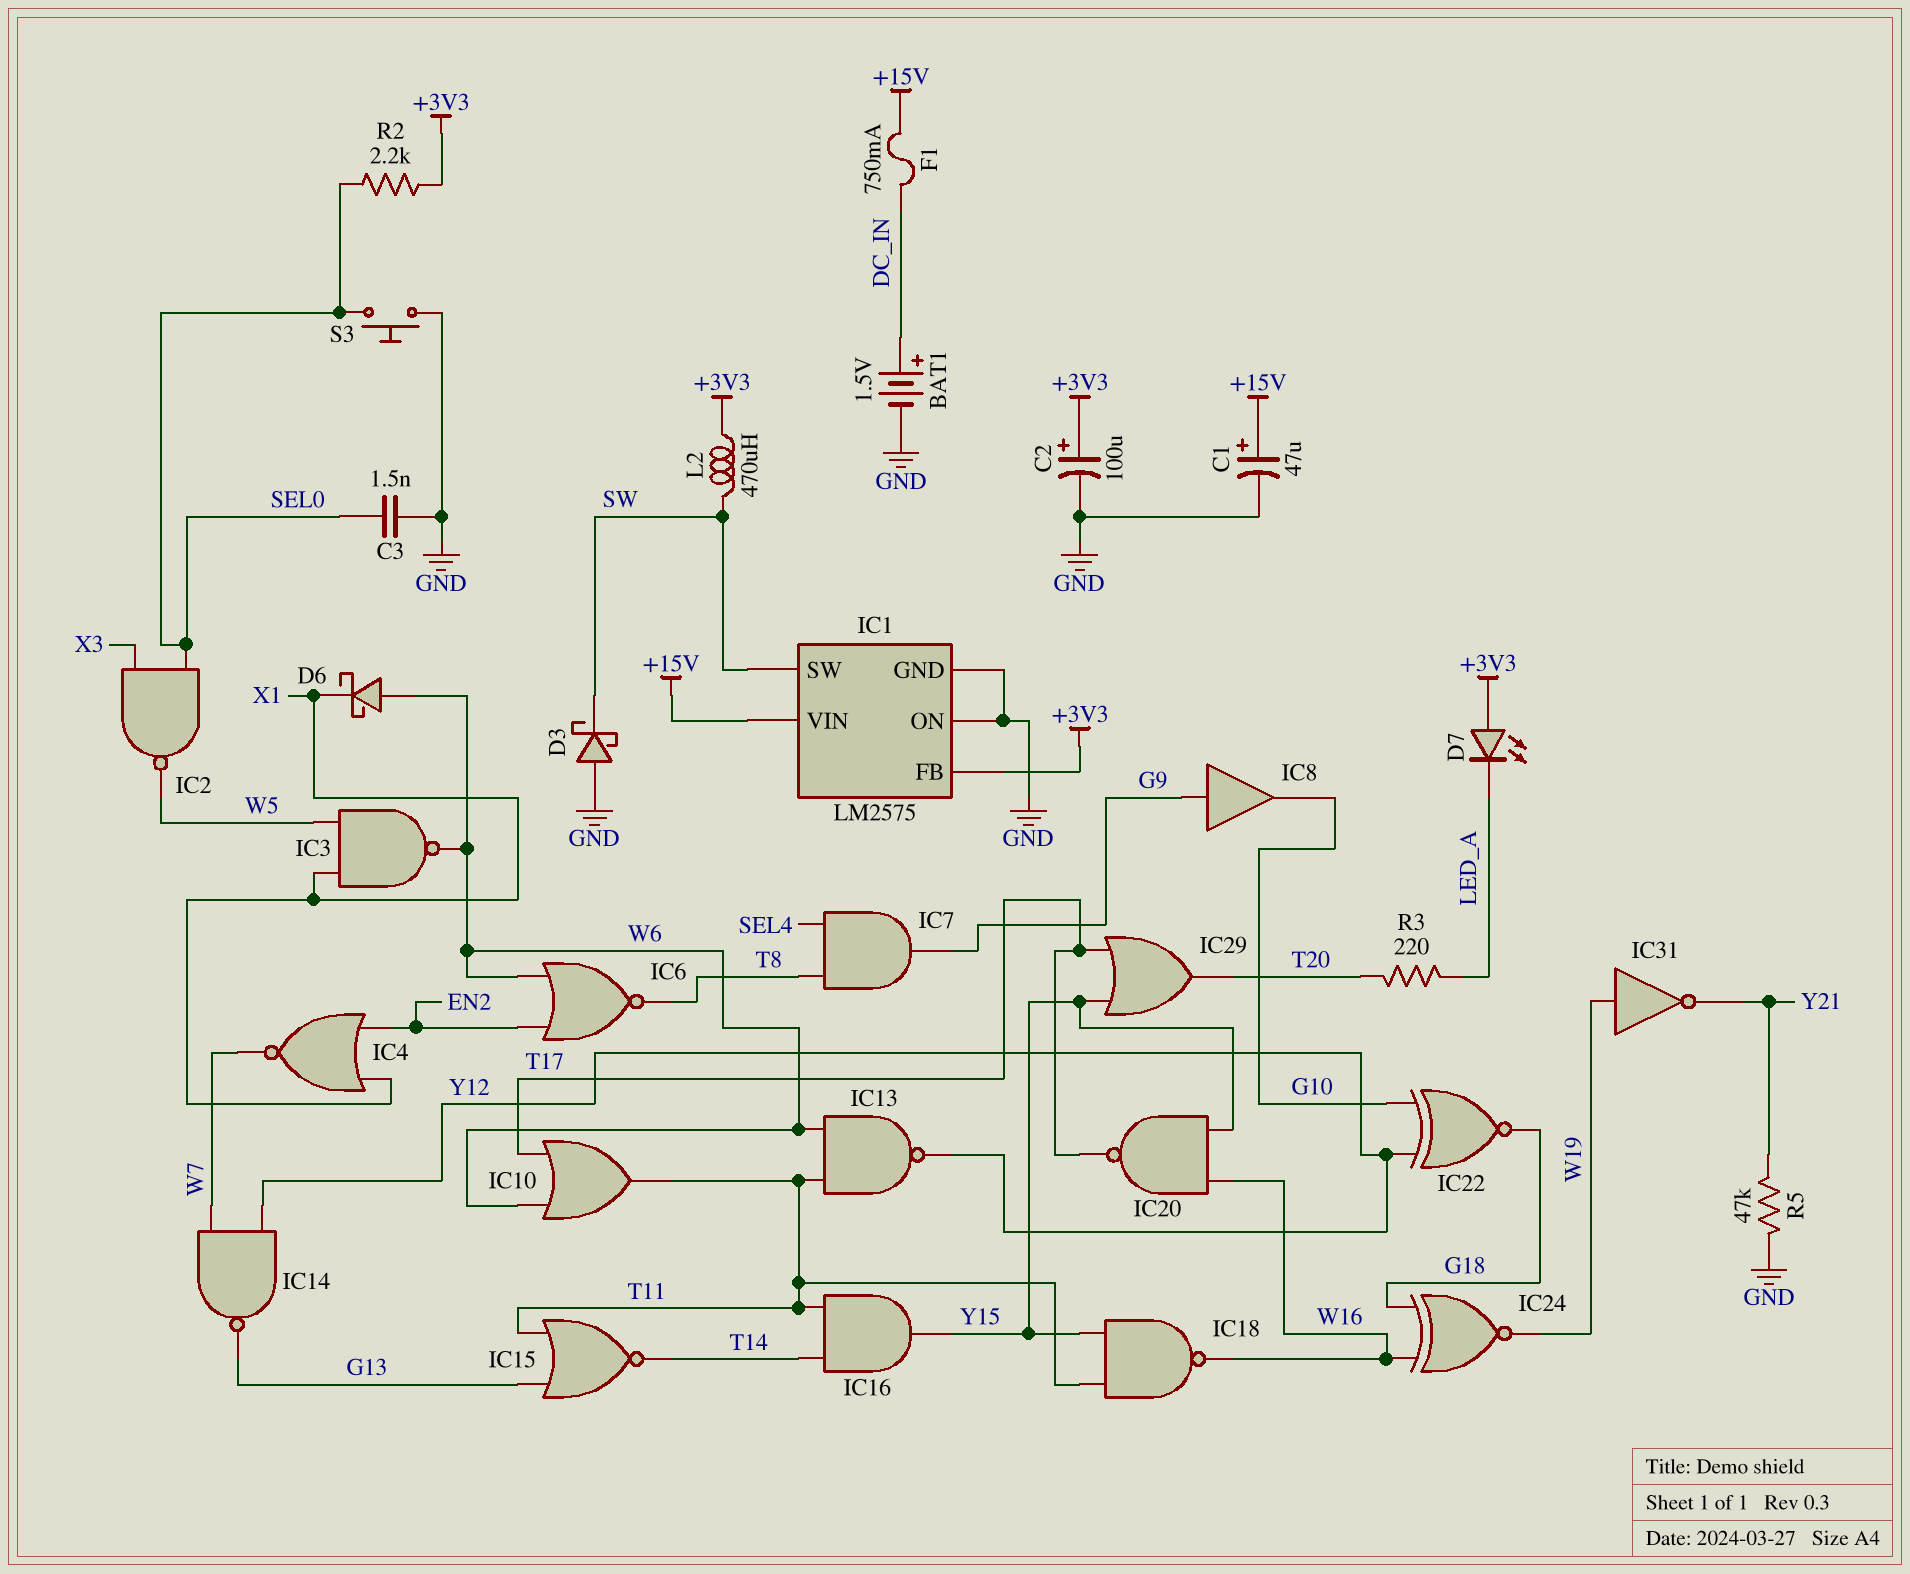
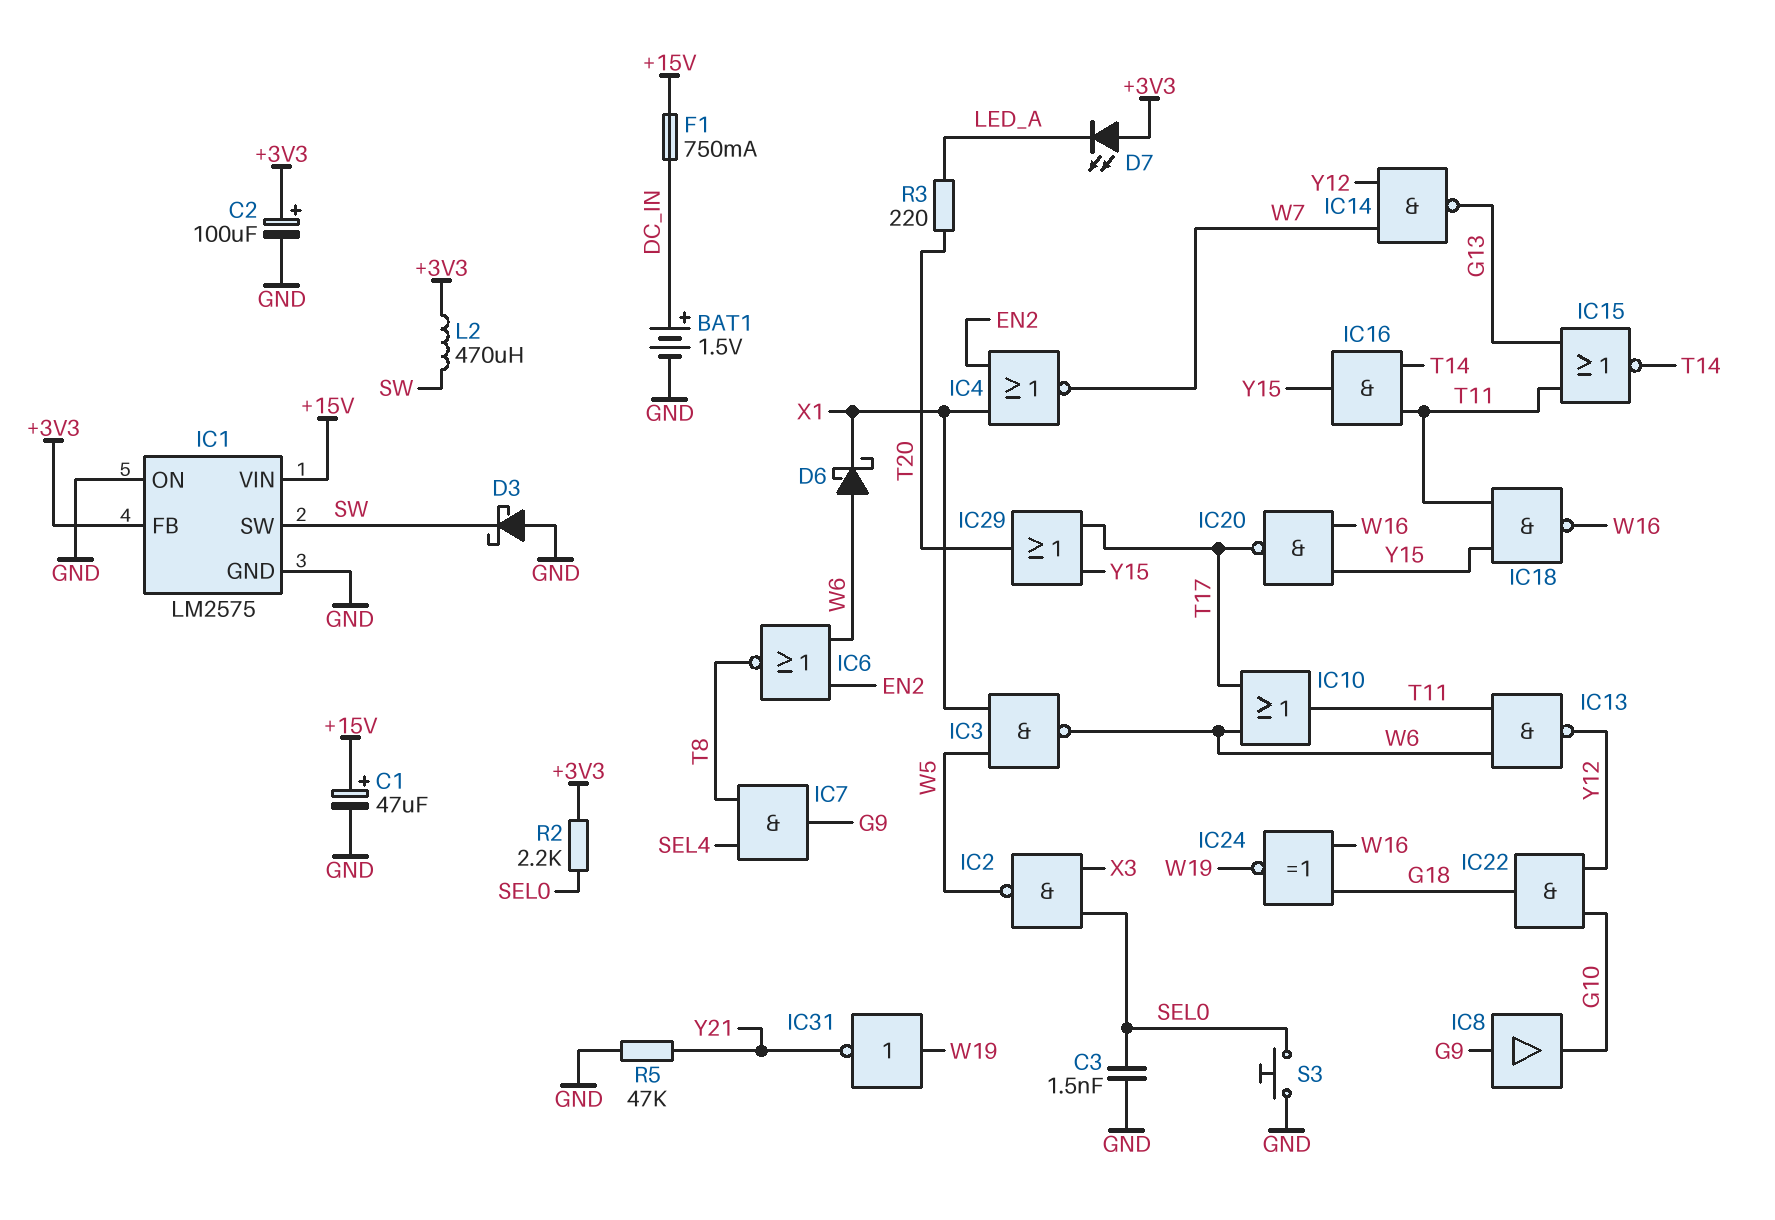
IC22: XNOR (in G10, in Y12, out G18) -> AND (in G10, in Y12, out G18)

